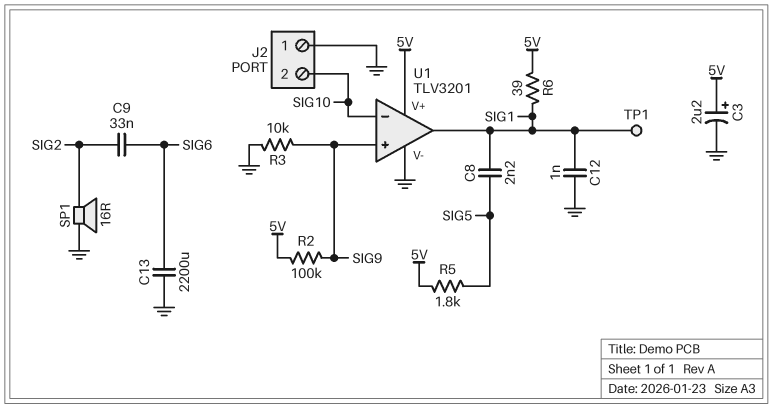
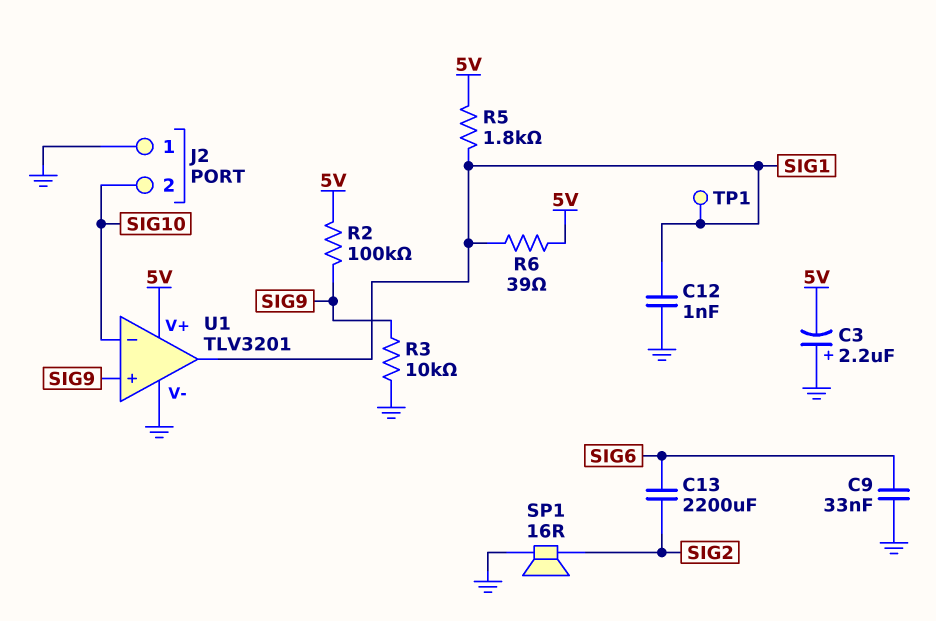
C3: 2.2uF (plus 5V, minus GND) -> 2.2uF (plus GND, minus 5V)
C8: 2.2nF (SIG1, SIG5) -> none
C9: 33nF (SIG2, SIG6) -> 33nF (GND, SIG6)
C13: 2200uF (GND, SIG6) -> 2200uF (SIG2, SIG6)
R5: 1.8k (5V, SIG5) -> 1.8k (5V, SIG1)

